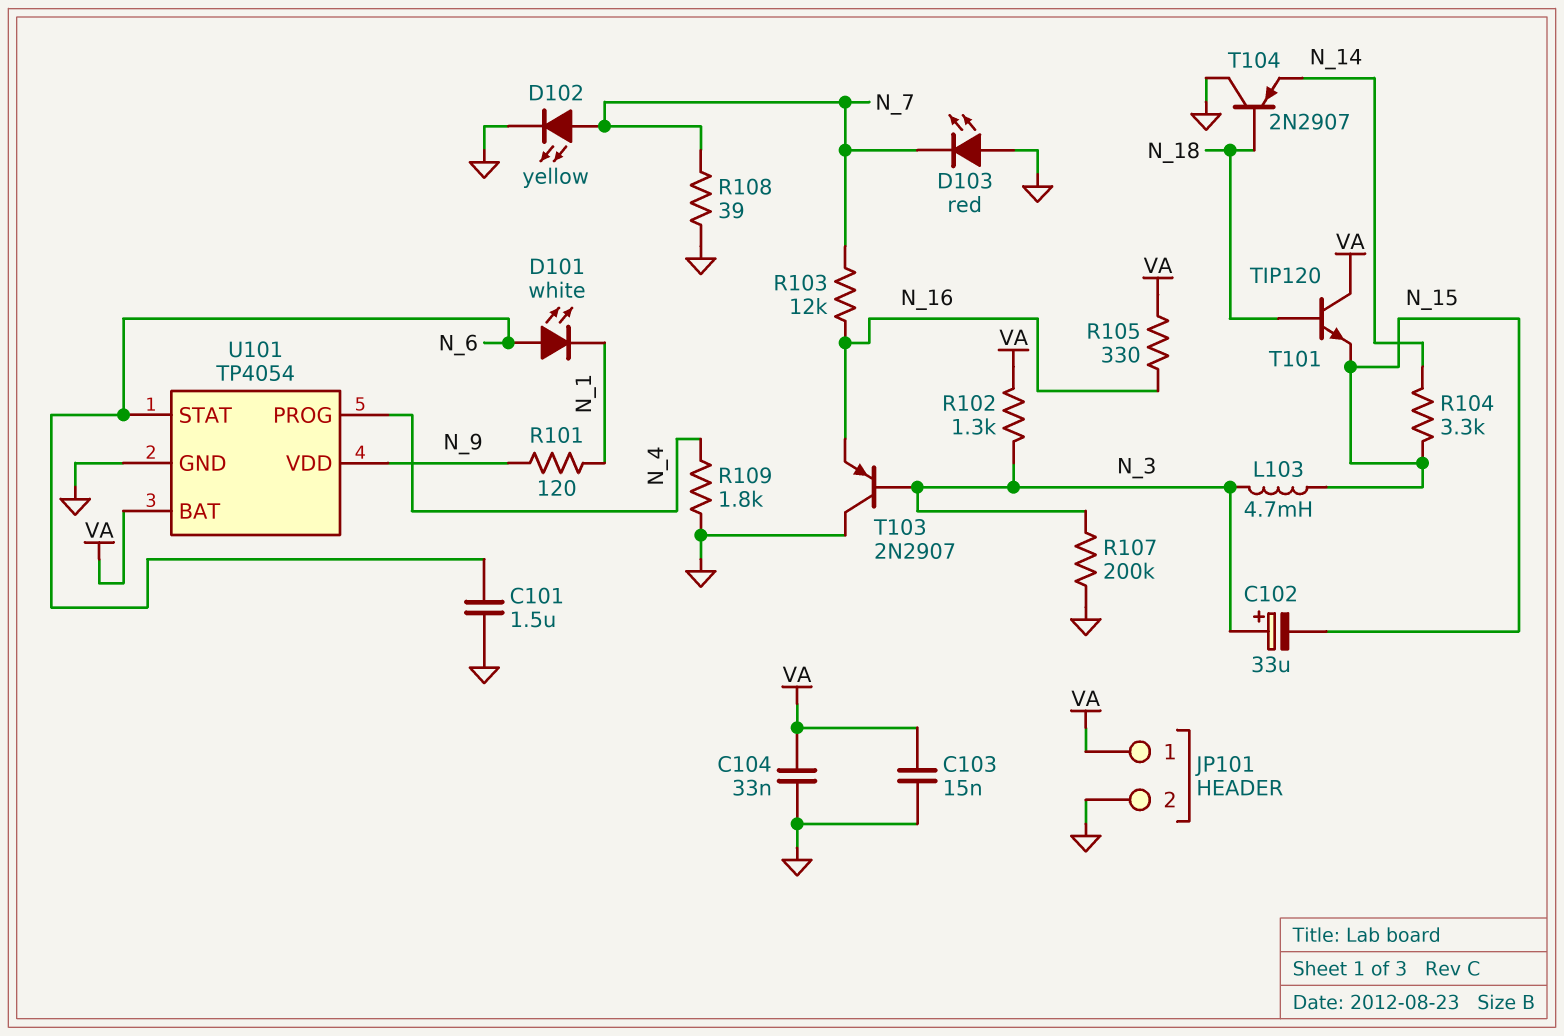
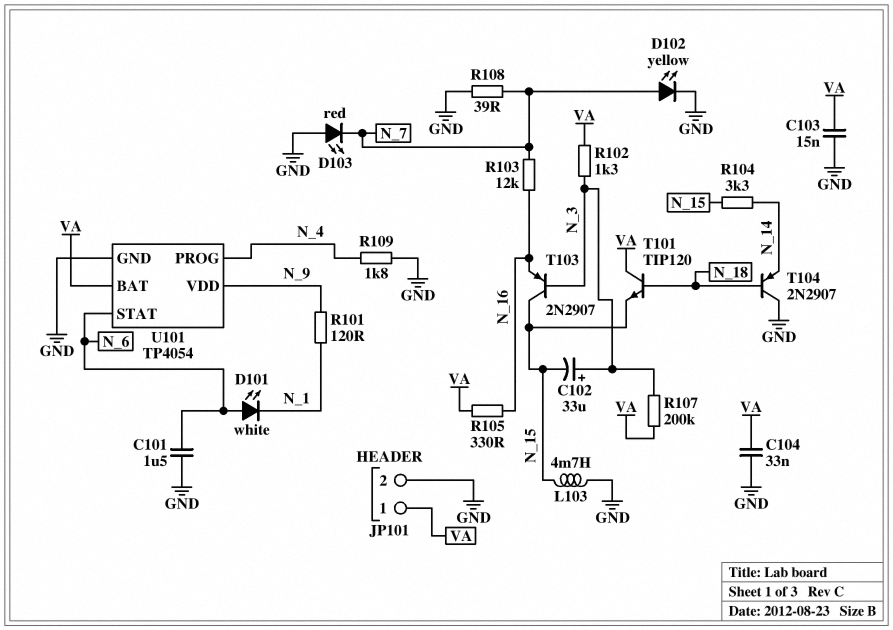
L103: 4.7mH (N_3, N_15) -> 4.7mH (GND, N_15)
R107: 200k (GND, N_3) -> 200k (N_3, VA)
T103: PNP 2N2907 (B N_3, C GND, E N_16) -> PNP 2N2907 (B N_3, C N_15, E N_16)

